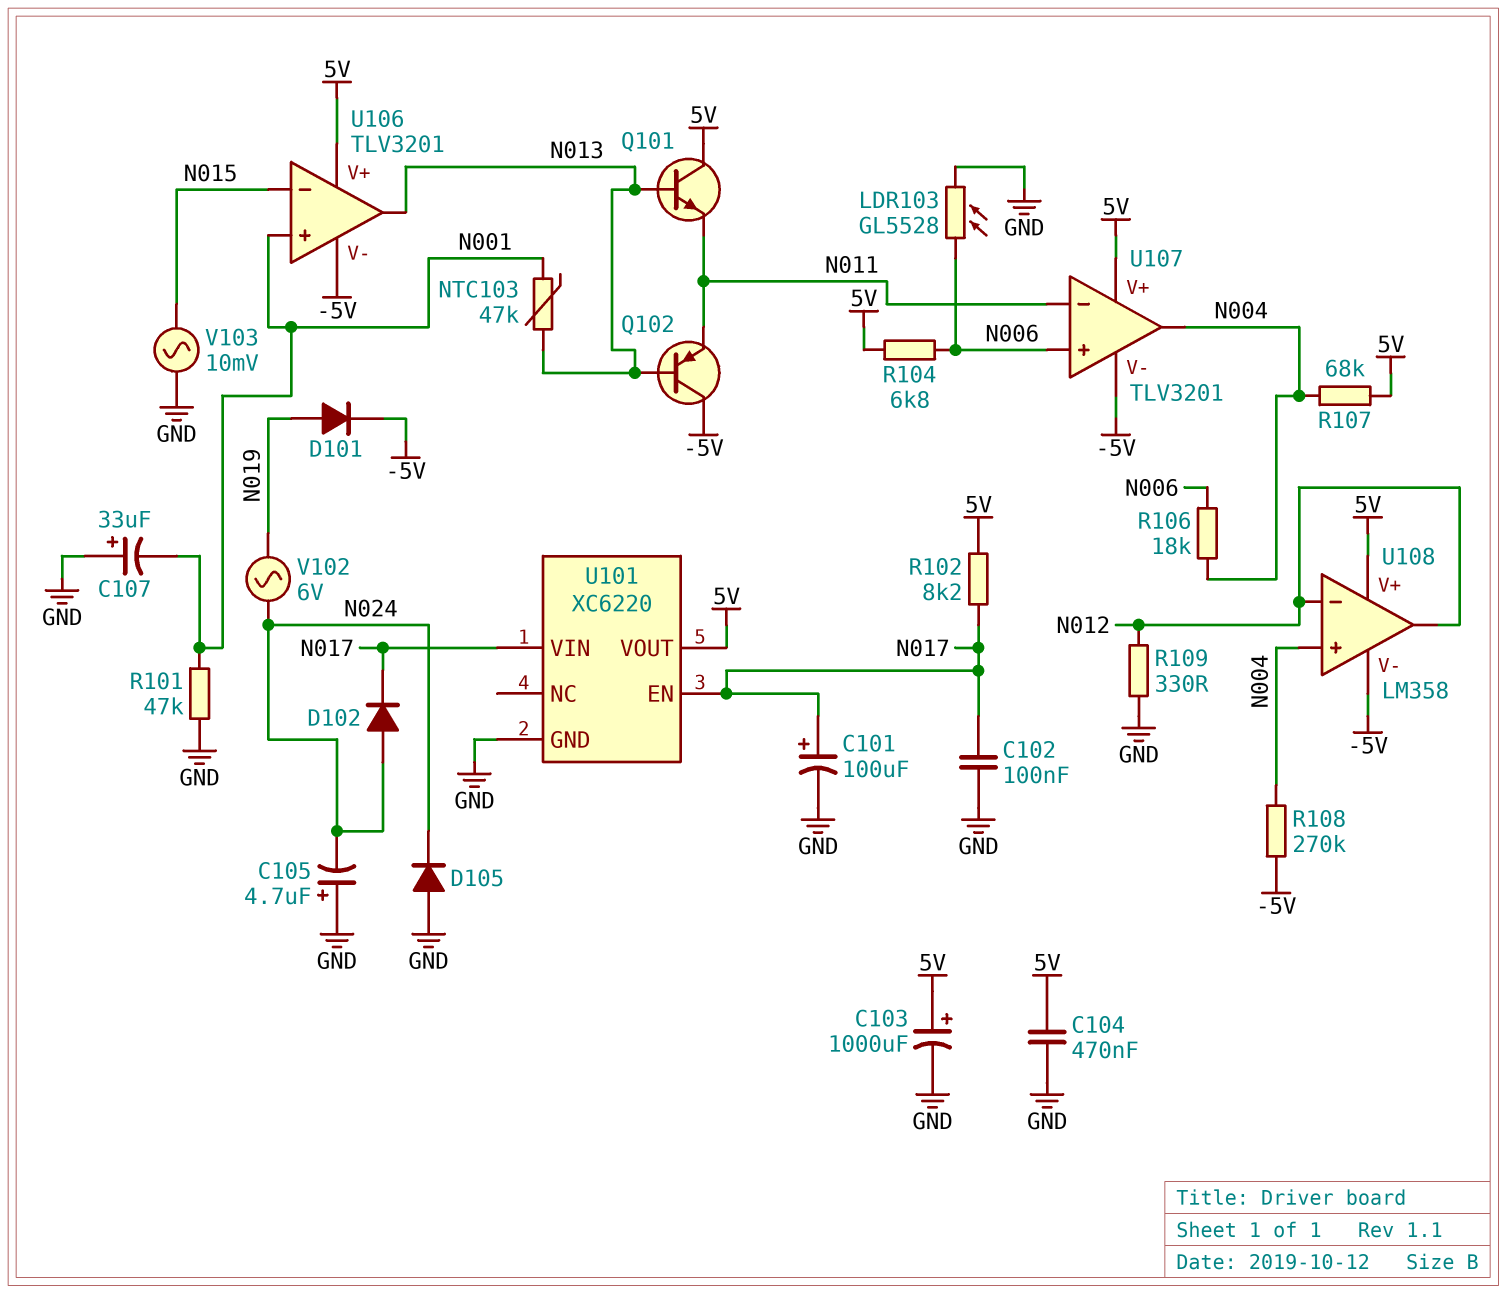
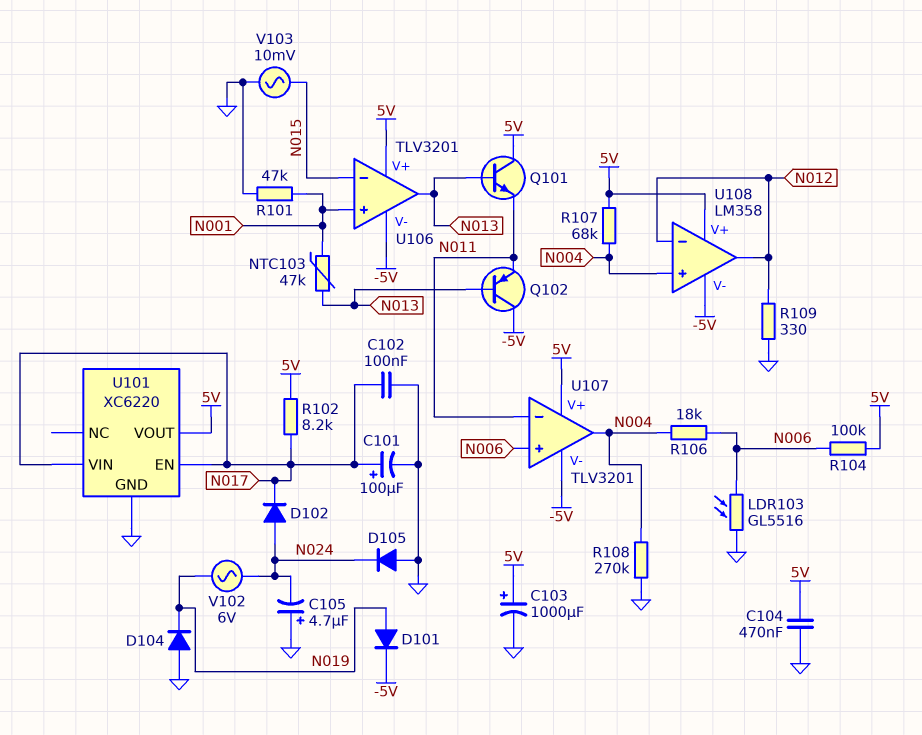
C107: 33uF (plus GND, minus N001) -> none
D104: none -> diode (A GND, K N019)
LDR103: GL5528 (GND, N006) -> GL5516 (GND, N006)
R104: 6.8k (5V, N006) -> 100k (5V, N006)
R108: 270k (-5V, N004) -> 270k (GND, N004)

